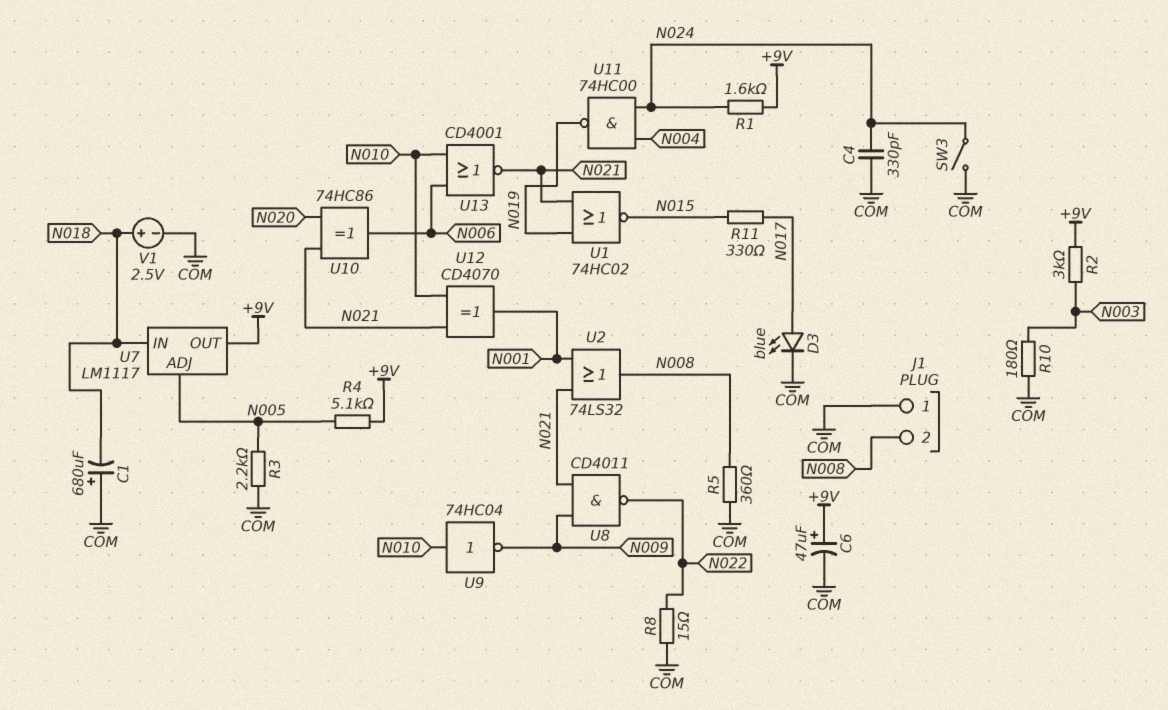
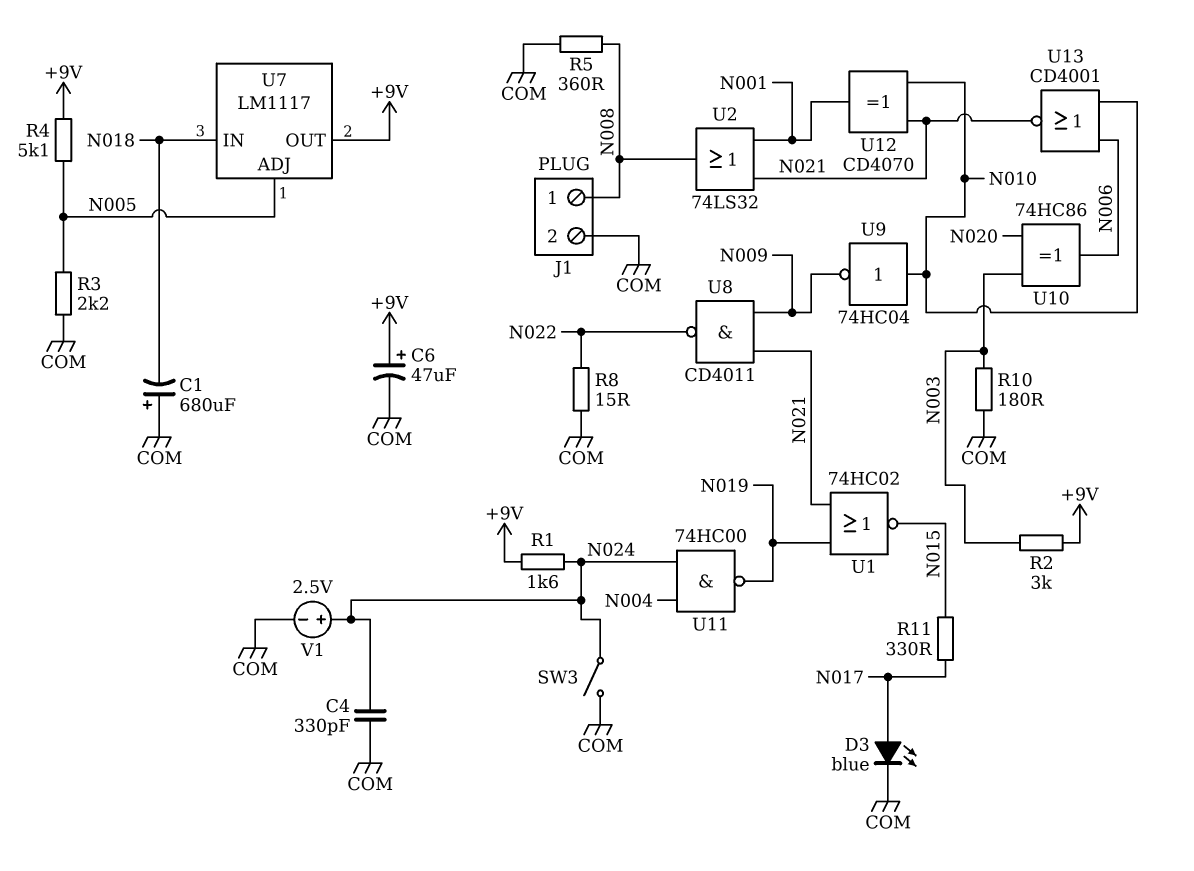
J1 pin 1: COM -> N008
J1 pin 2: N008 -> COM
U10: XOR 74HC86 (in N020, in N021, out N006) -> XOR 74HC86 (in N003, in N020, out N006)
V1: 2.5V (plus N018, minus COM) -> 2.5V (plus N024, minus COM)

